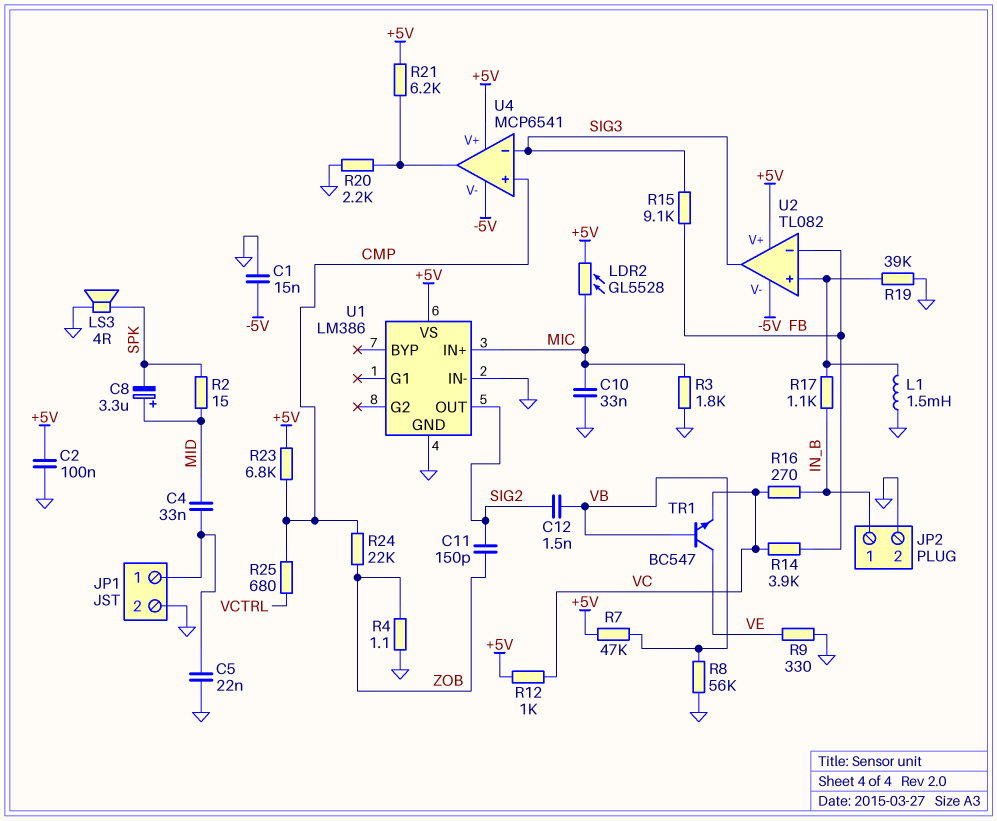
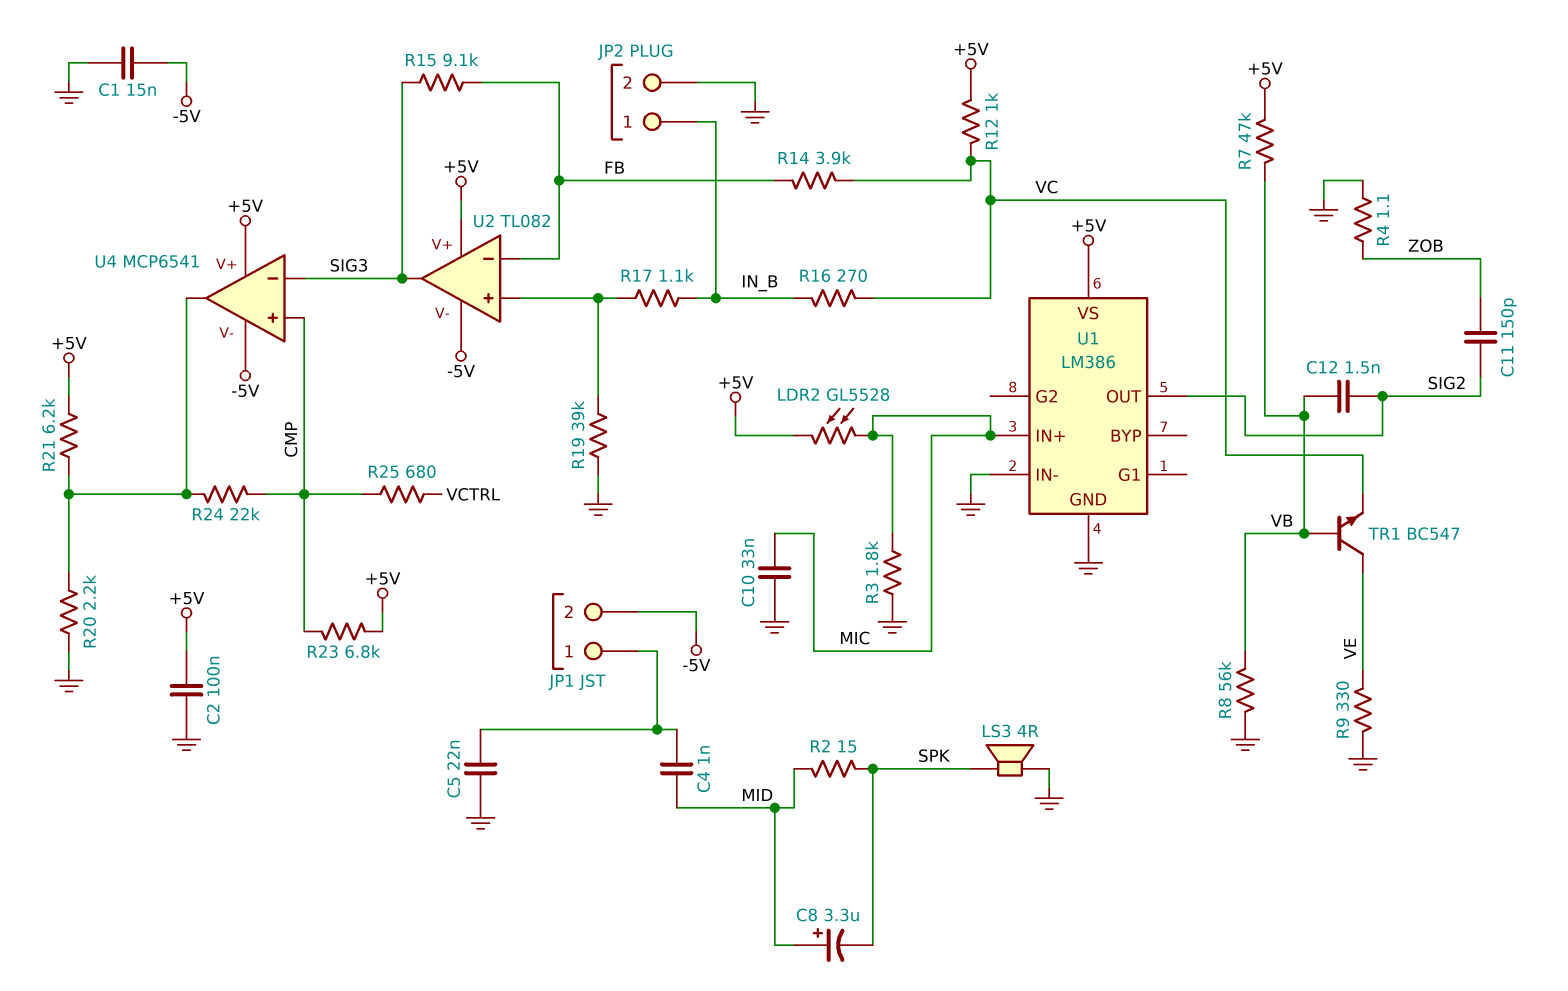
C4: 33nF (JP1/1, MID) -> 1nF (JP1/1, MID)
JP1 pin 2: GND -> -5V
L1: 1.5mH (GND, U2/in+) -> none
R24: 22k (CMP, ZOB) -> 22k (CMP, U4/out)

